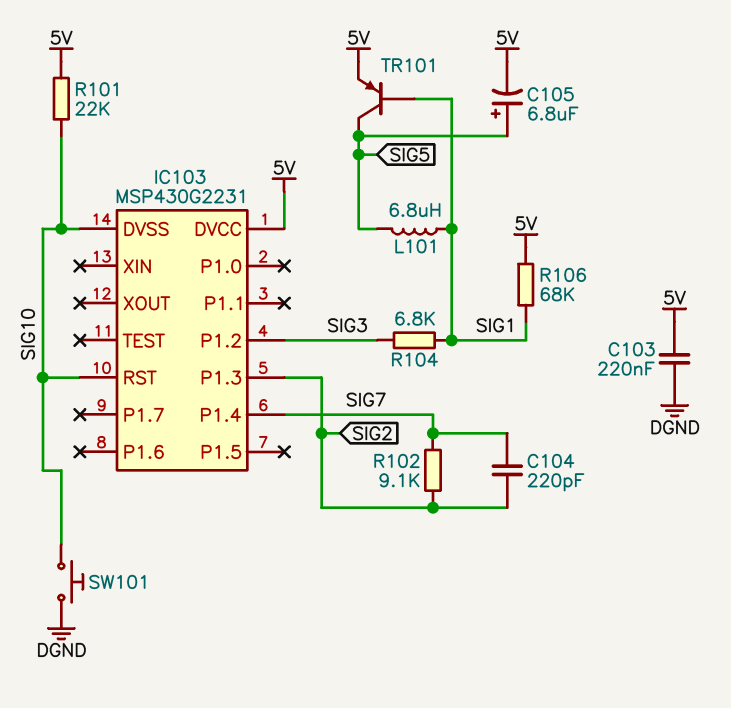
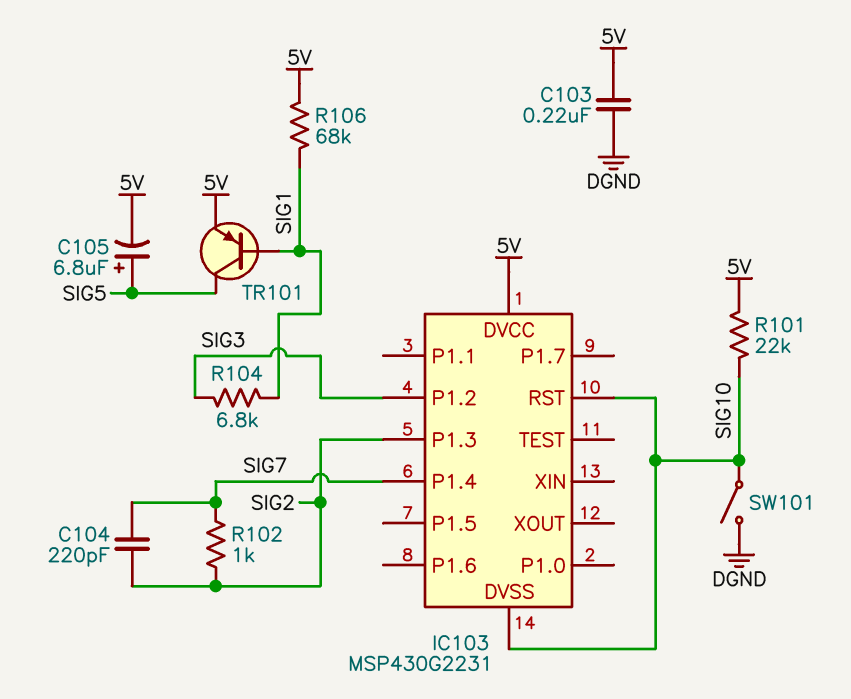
L101: 6.8uH (SIG1, SIG5) -> none
R102: 9.1k (SIG2, SIG7) -> 1k (SIG2, SIG7)
SW101: button (DGND, SIG10) -> switch (DGND, SIG10)

